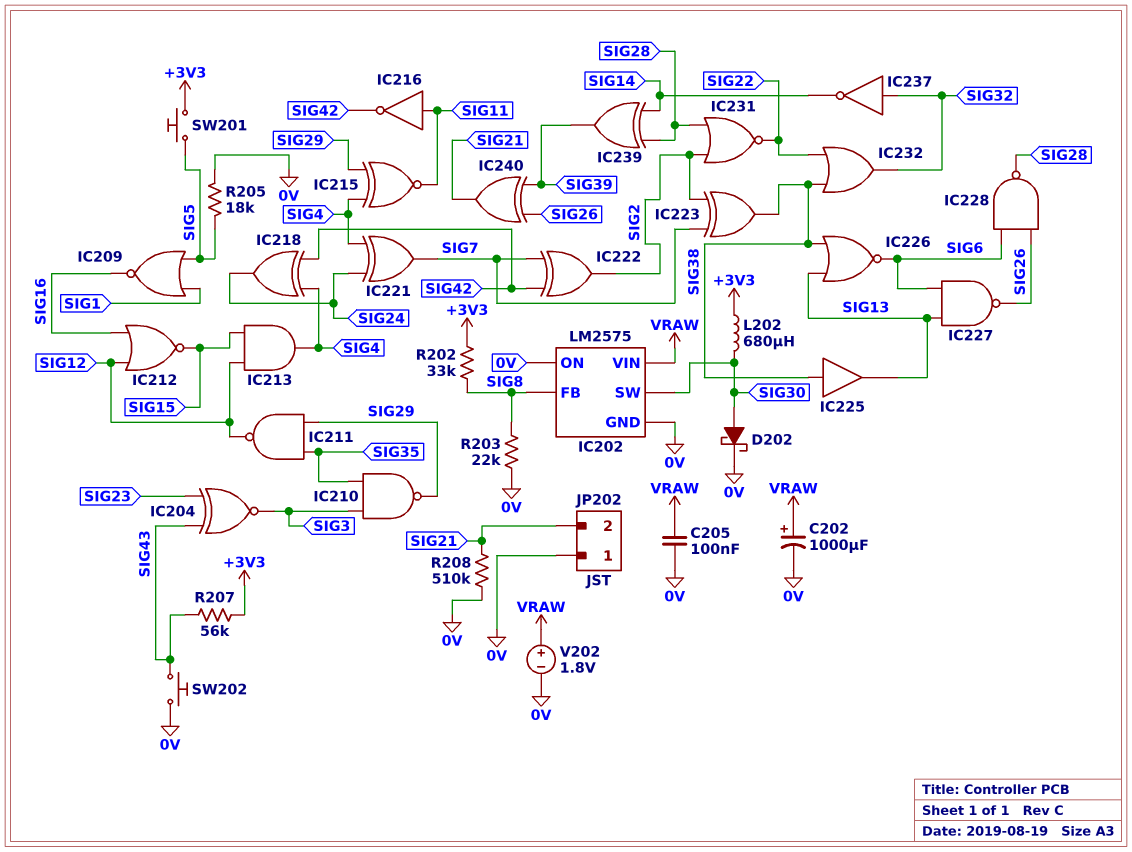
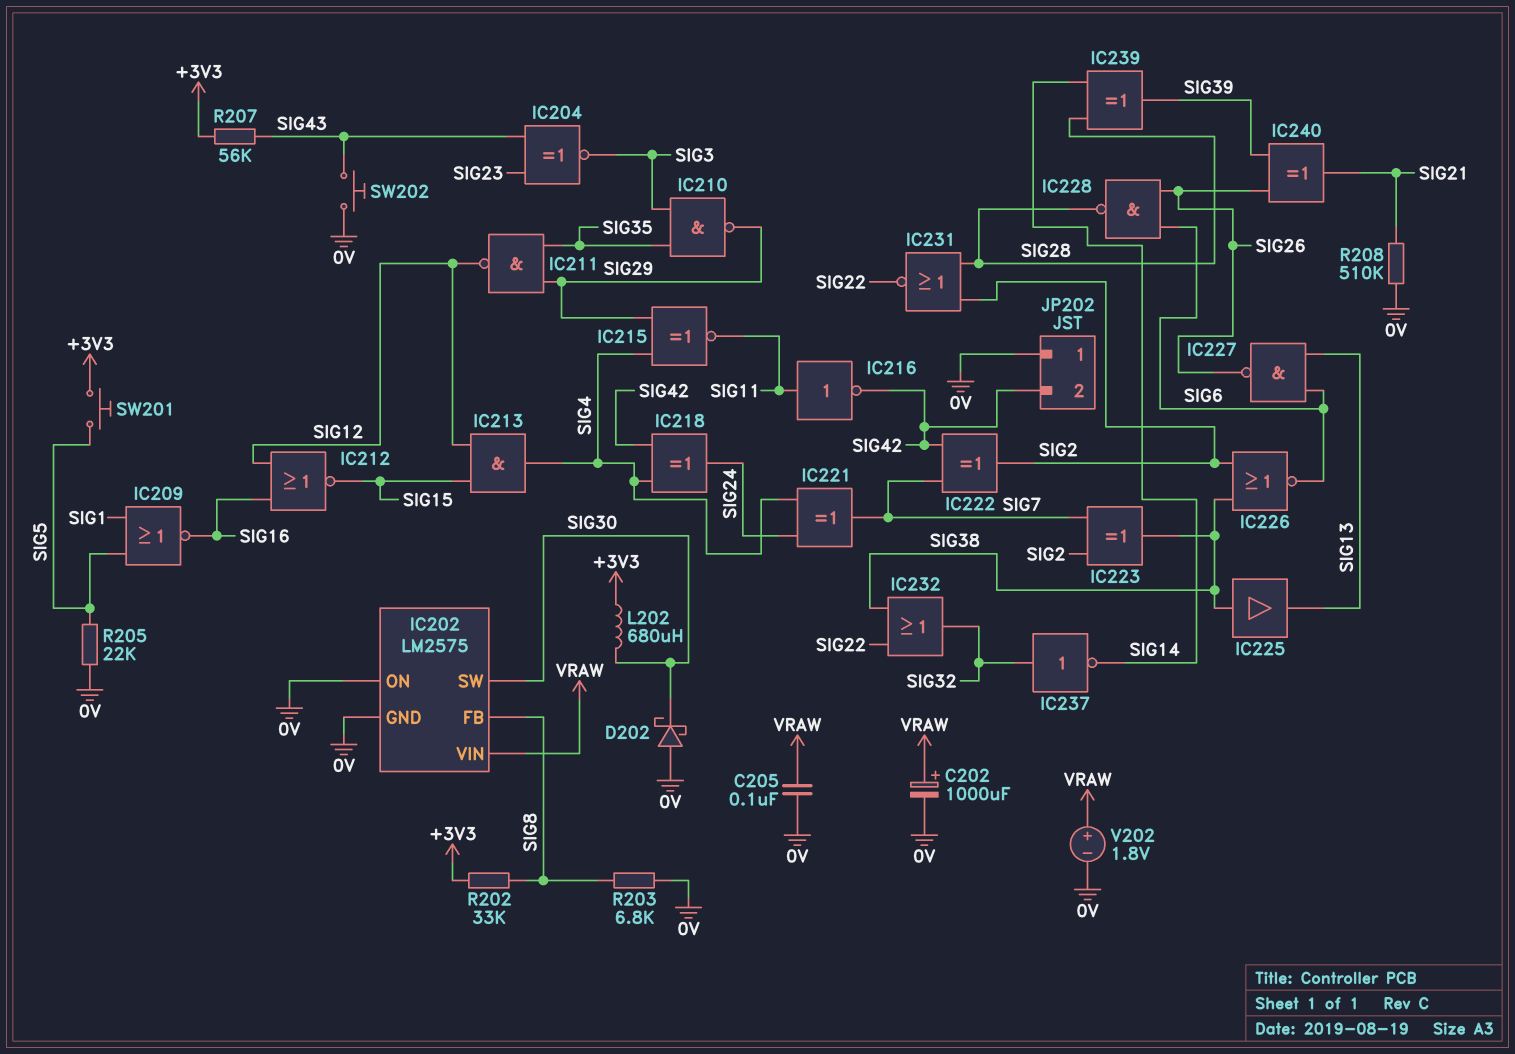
D202: schottky (A SIG30, K 0V) -> schottky (A 0V, K SIG30)
IC226: NOR (in SIG13, in SIG38, out SIG6) -> NOR (in SIG2, in SIG38, out SIG6)
JP202 pin 2: SIG21 -> SIG42
R203: 22k (0V, SIG8) -> 6.8k (0V, SIG8)
R205: 18k (0V, SIG5) -> 22k (0V, SIG5)

